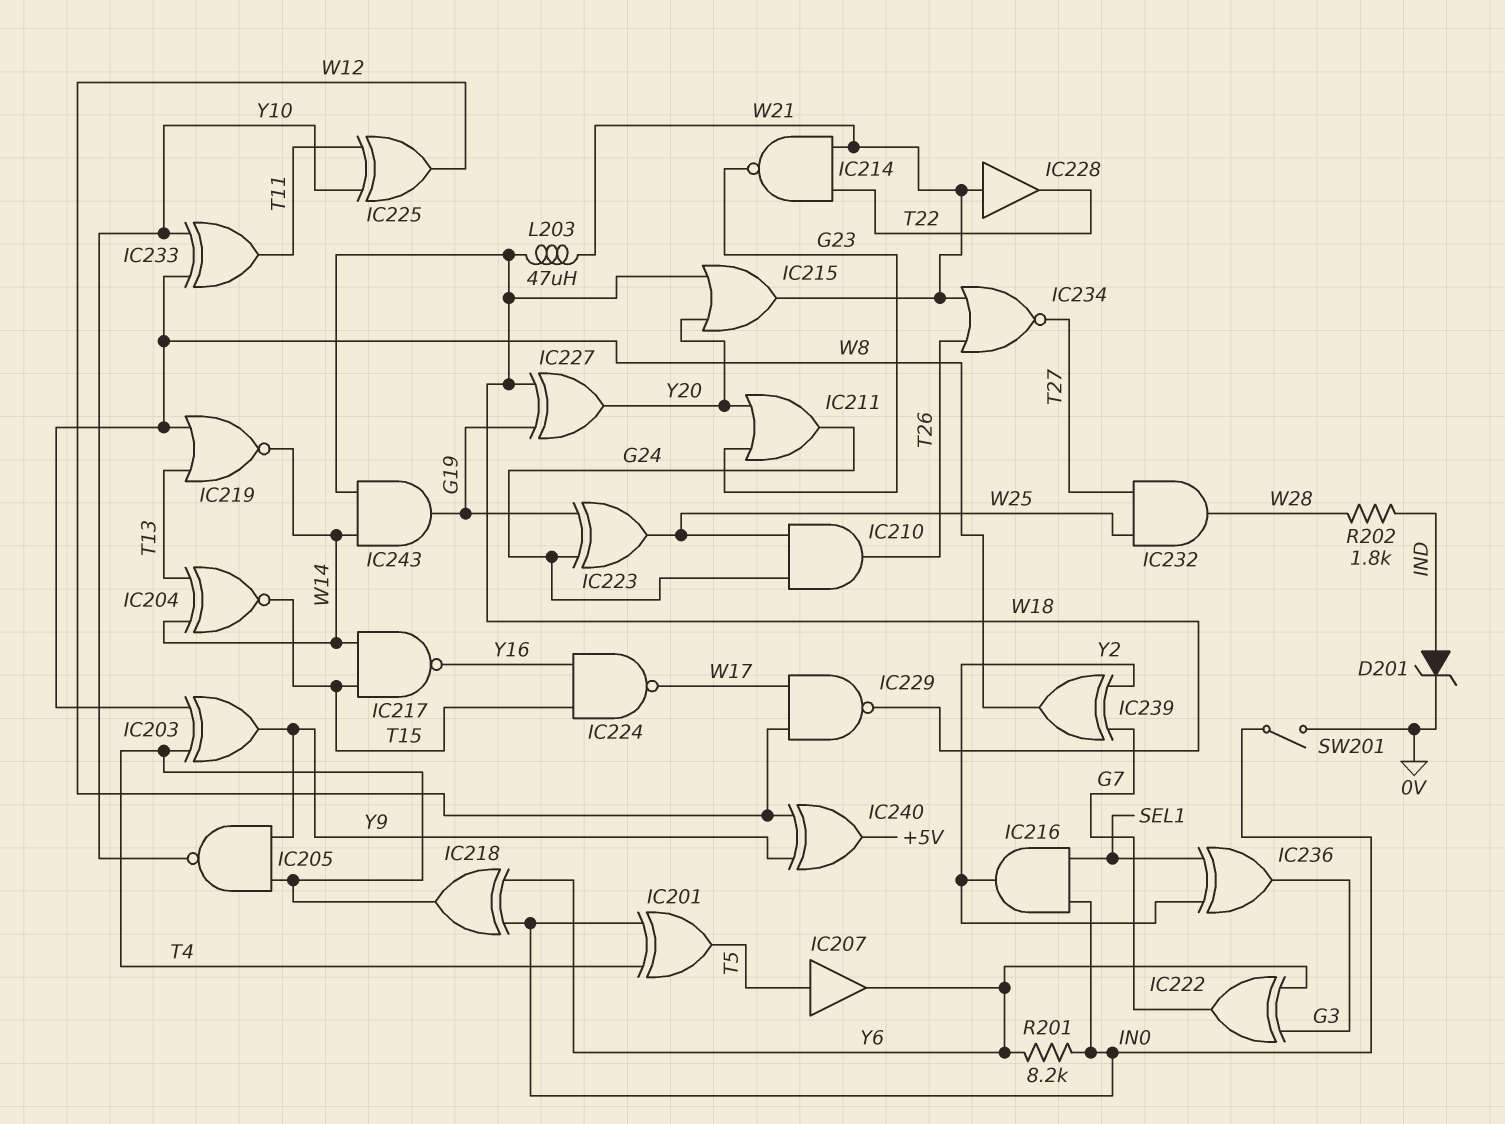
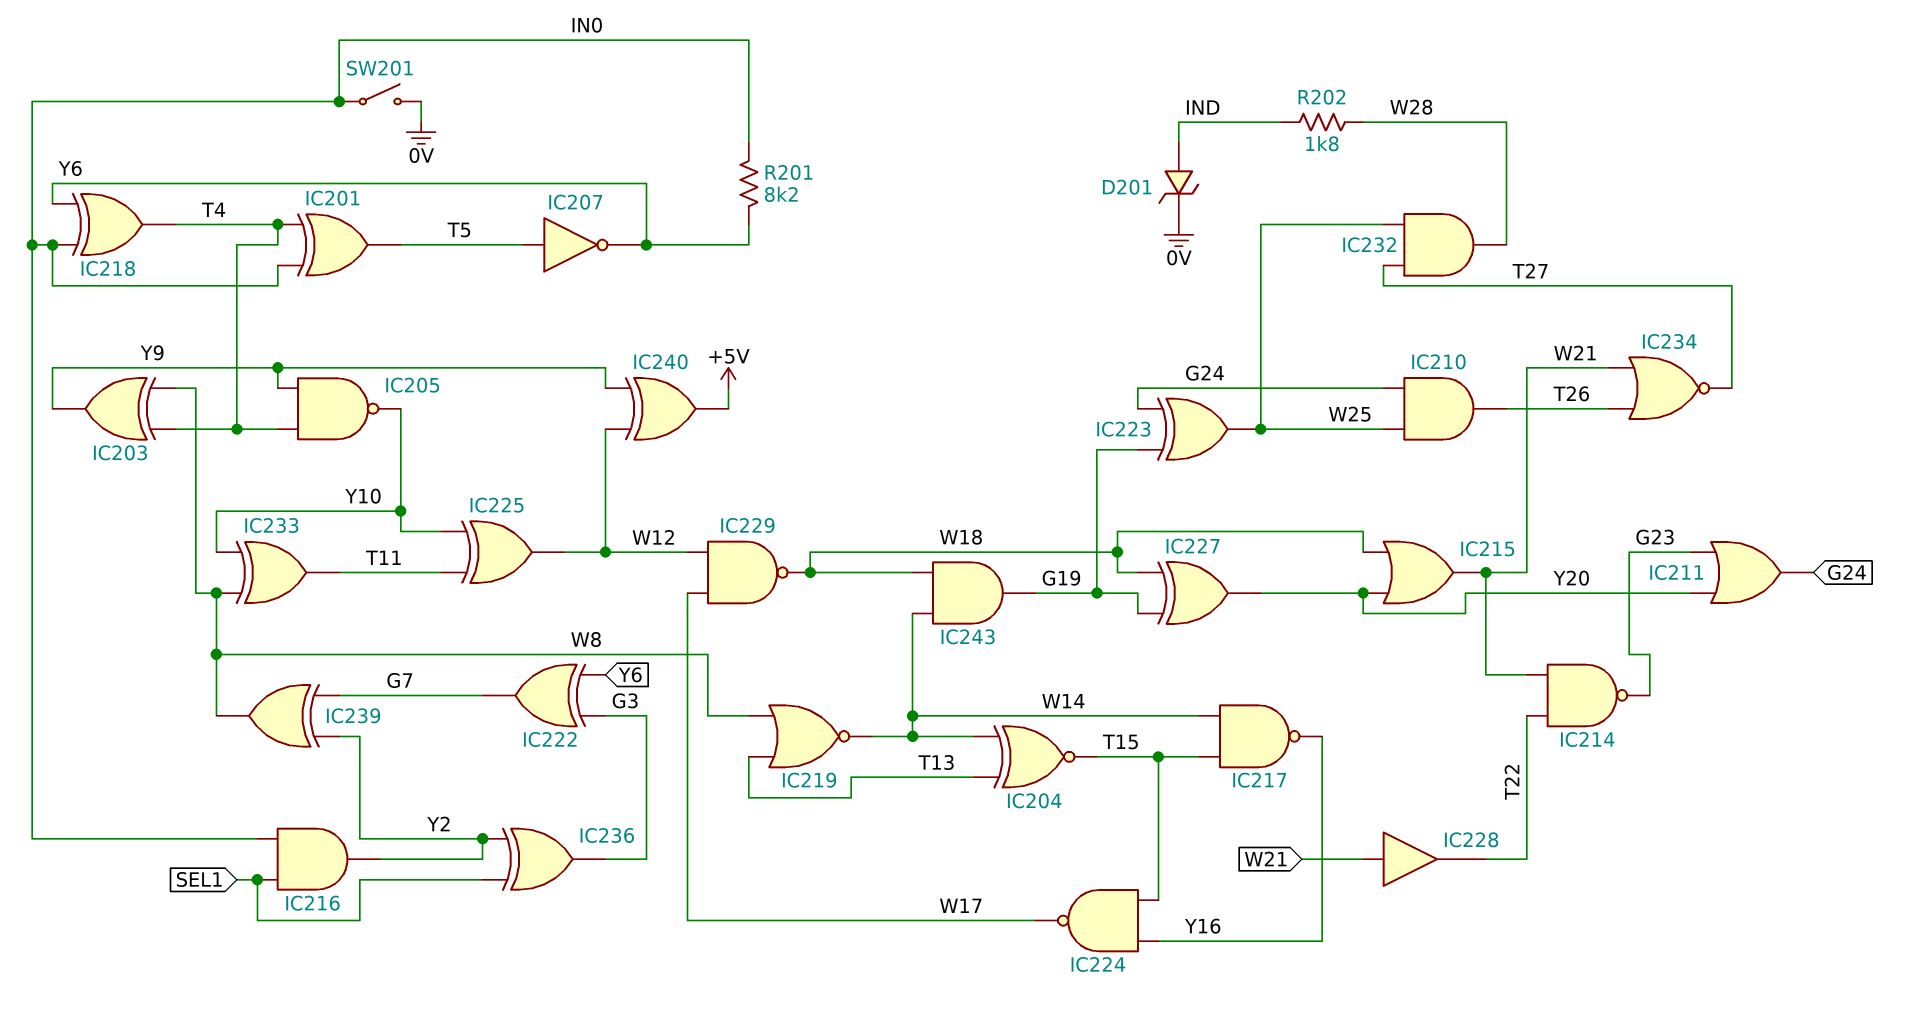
IC207: buffer (in T5, out Y6) -> NOT (in T5, out Y6)
L203: 47uH (W18, W21) -> none

